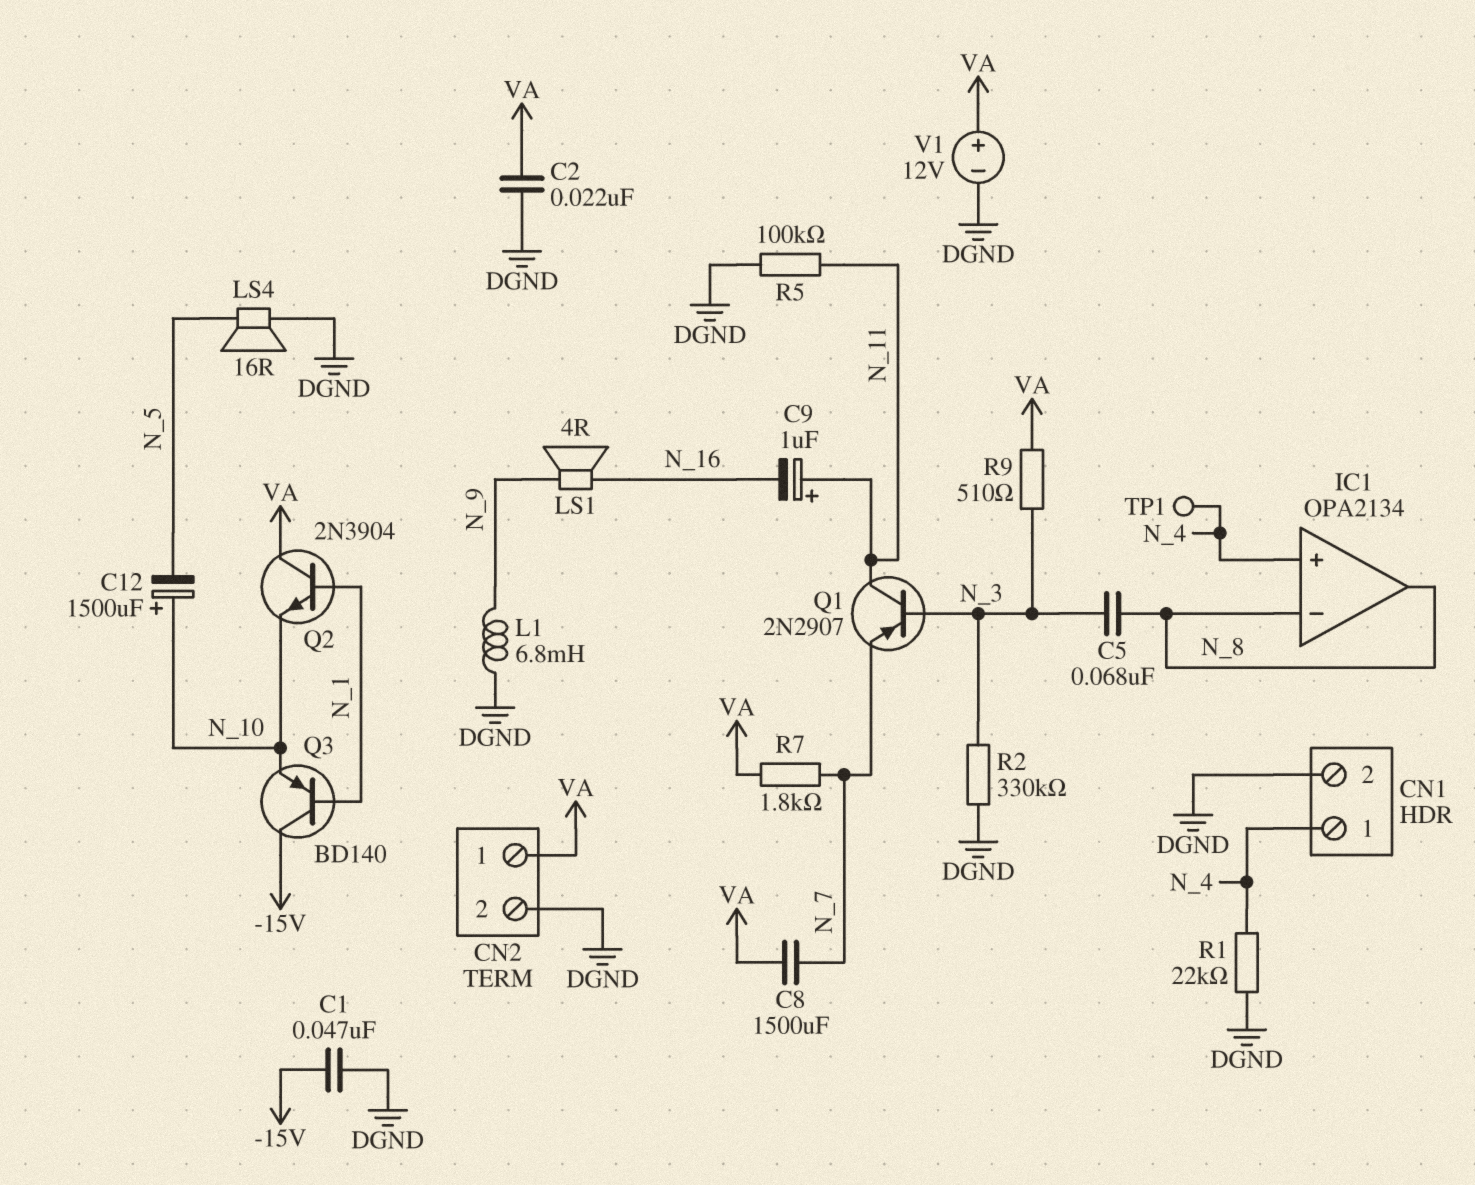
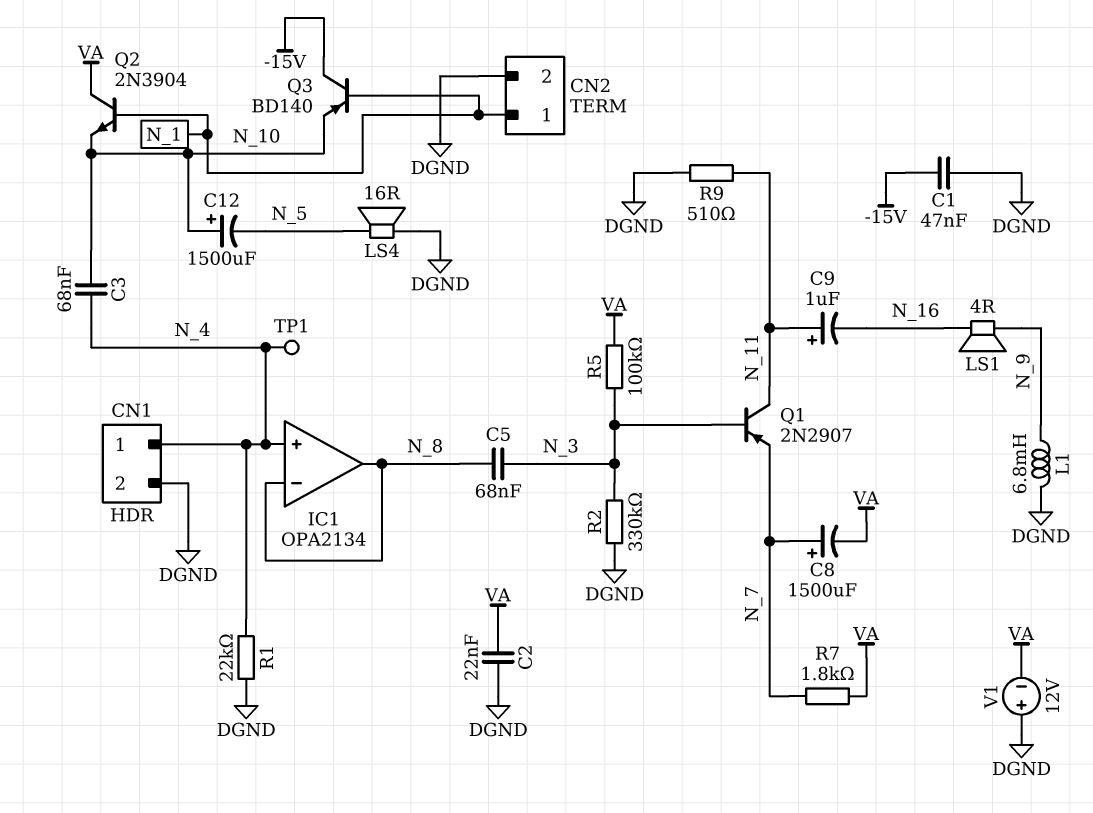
C3: none -> 68nF (N_4, N_10)
C8: 1500uF (N_7, VA) -> 1500uF (plus N_7, minus VA)
CN2 pin 1: VA -> N_1
R5: 100k (DGND, N_11) -> 100k (N_3, VA)
R9: 510 (N_3, VA) -> 510 (DGND, N_11)
V1: 12V (plus VA, minus DGND) -> 12V (plus DGND, minus VA)

